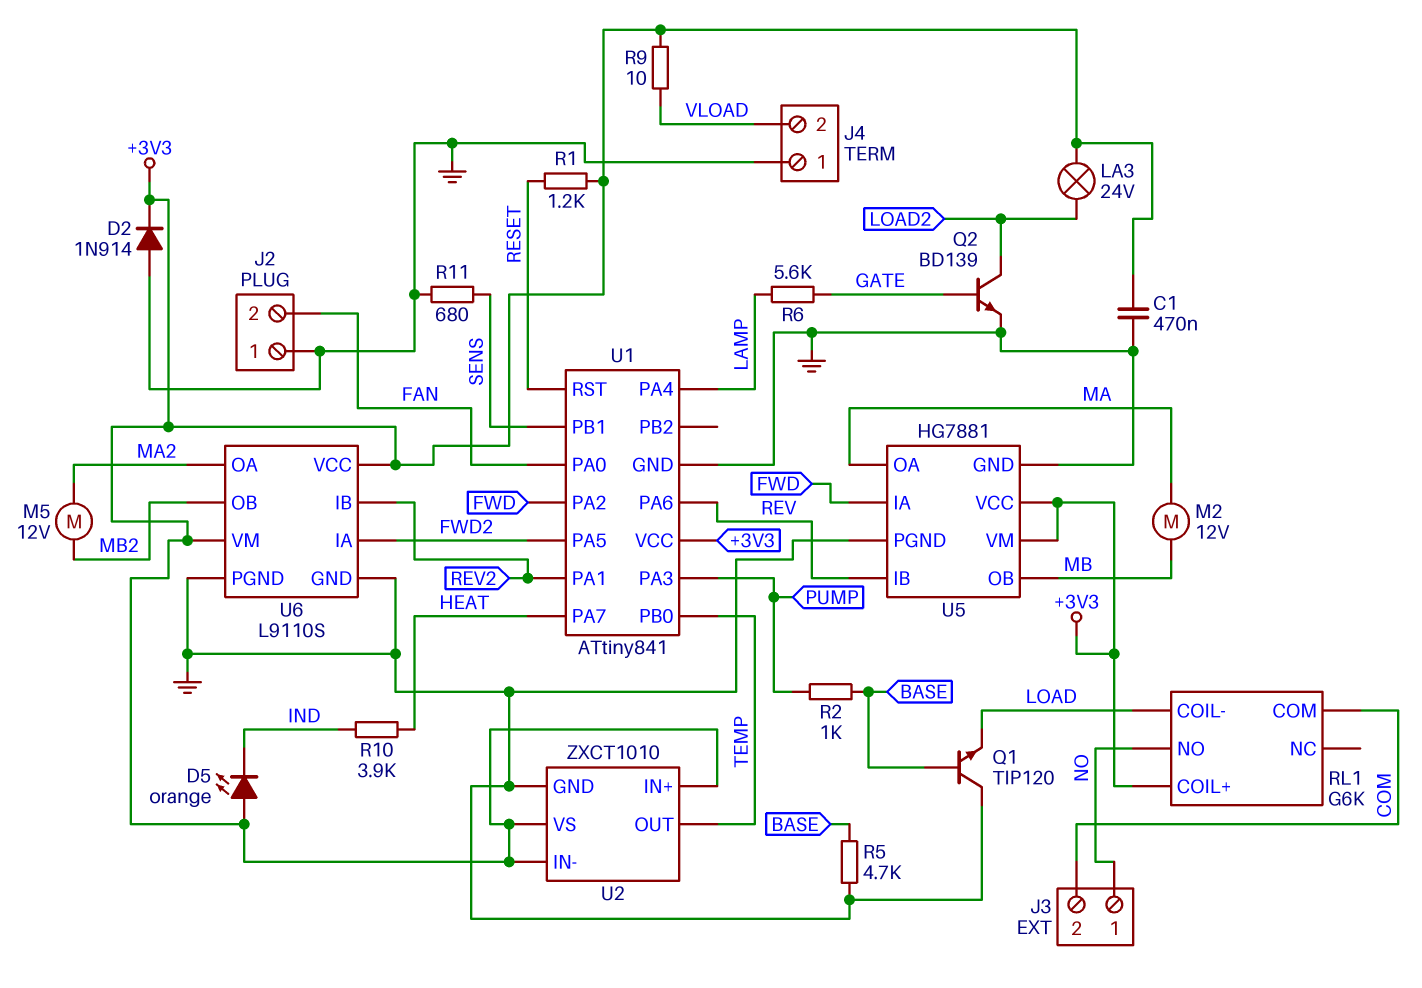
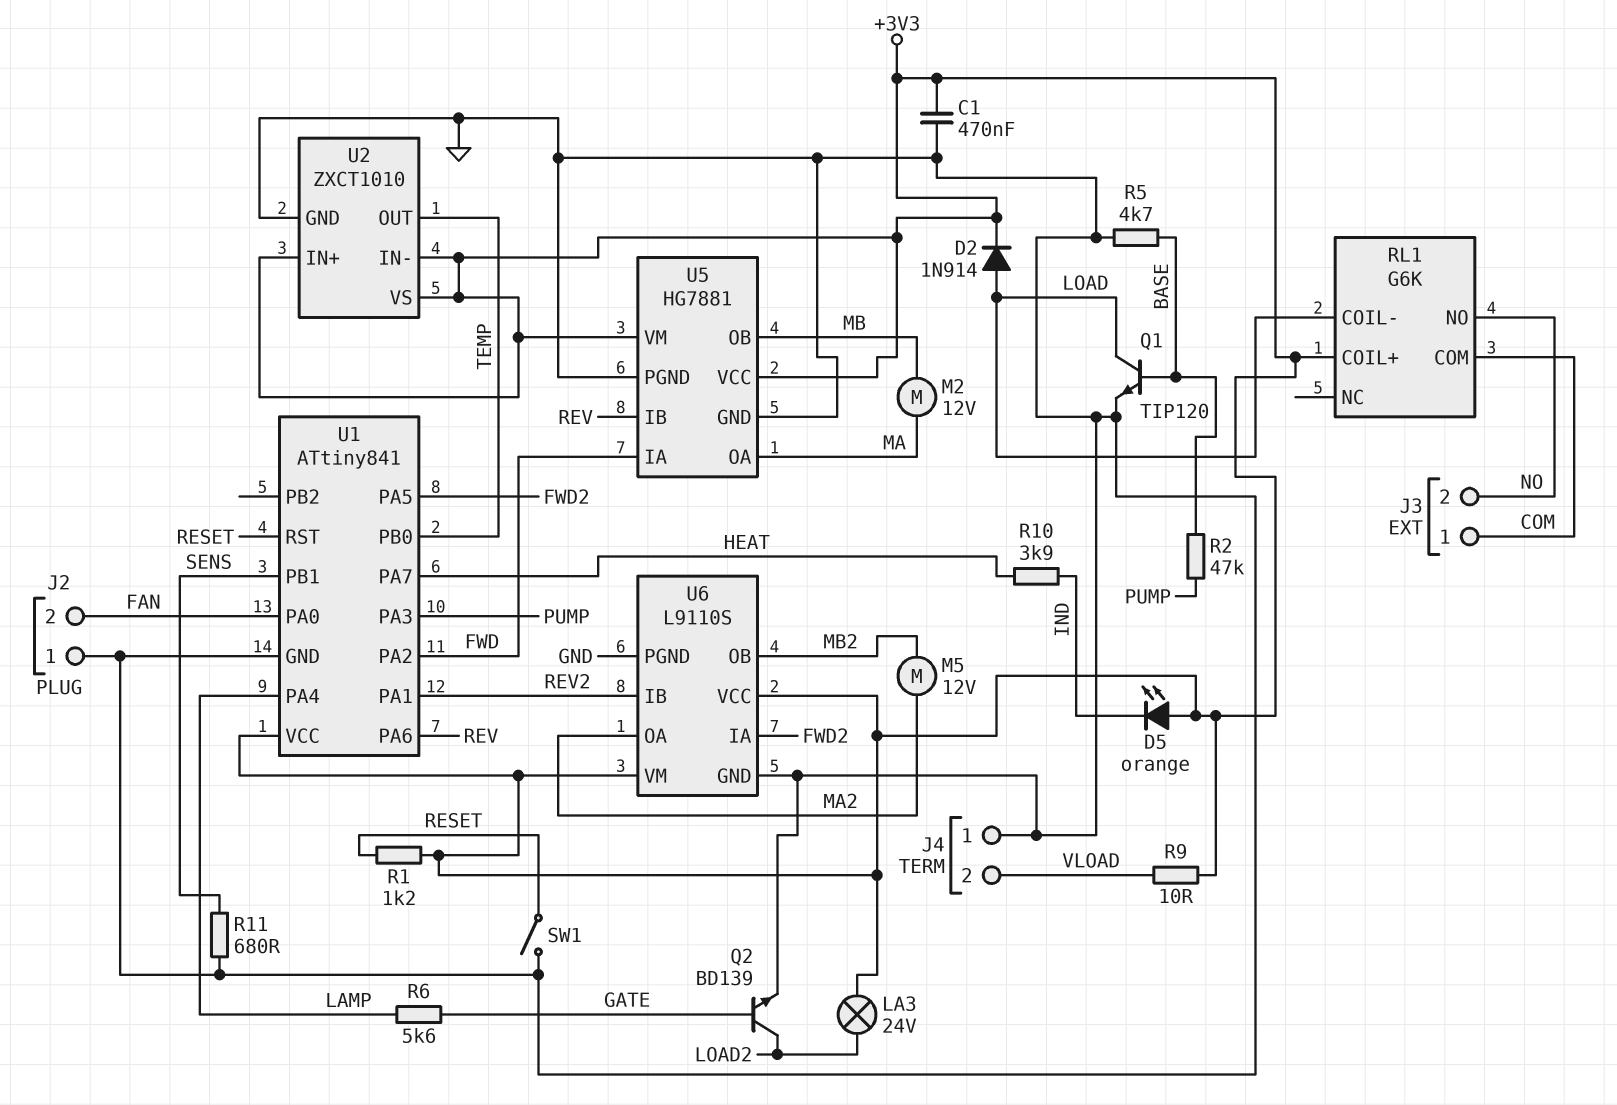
D2: diode 1N914 (A GND, K +3V3) -> diode 1N914 (A LOAD, K +3V3)
J3 pin 1: NO -> COM
J3 pin 2: COM -> NO
Q1: NPN TIP120 (B BASE, C GND, E LOAD) -> NPN TIP120 (B BASE, C LOAD, E GND)
R2: 1k (BASE, PUMP) -> 47k (BASE, PUMP)
SW1: none -> switch (GND, RESET)

